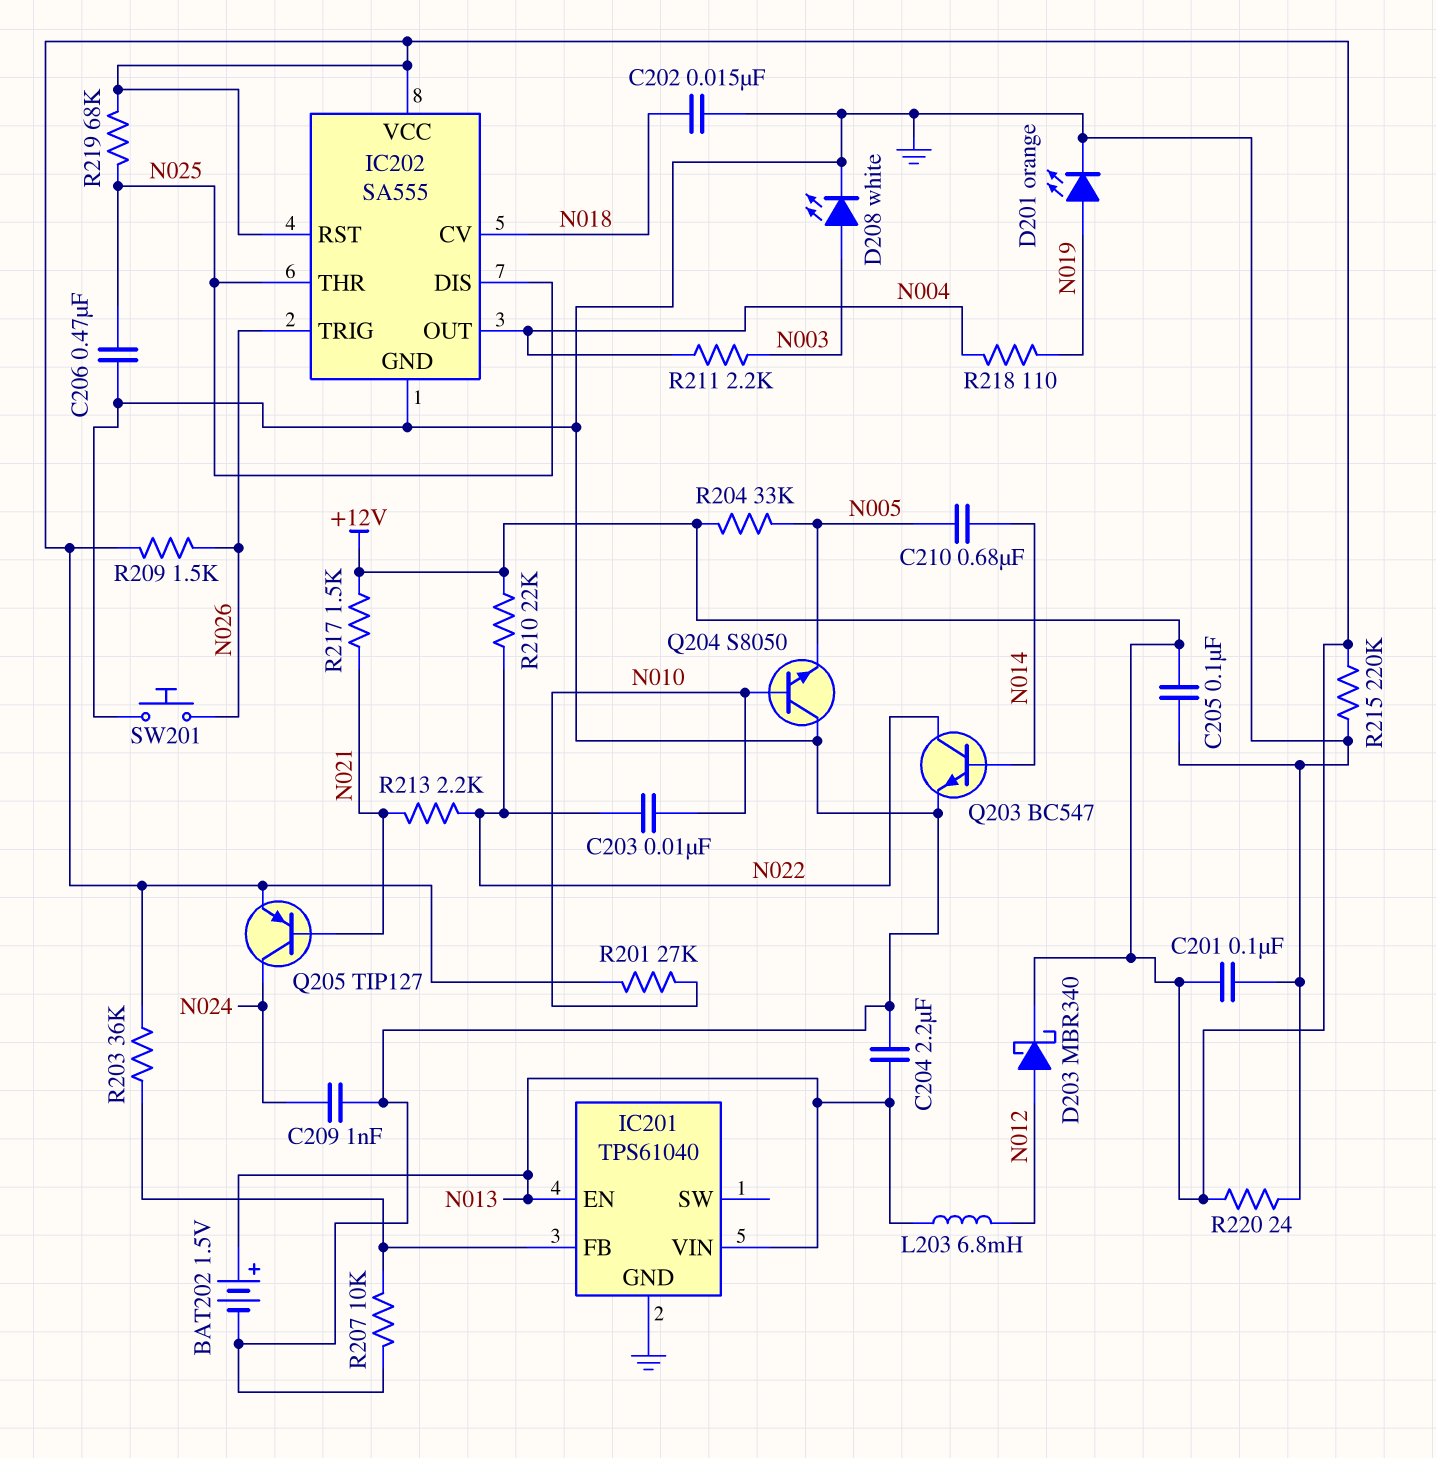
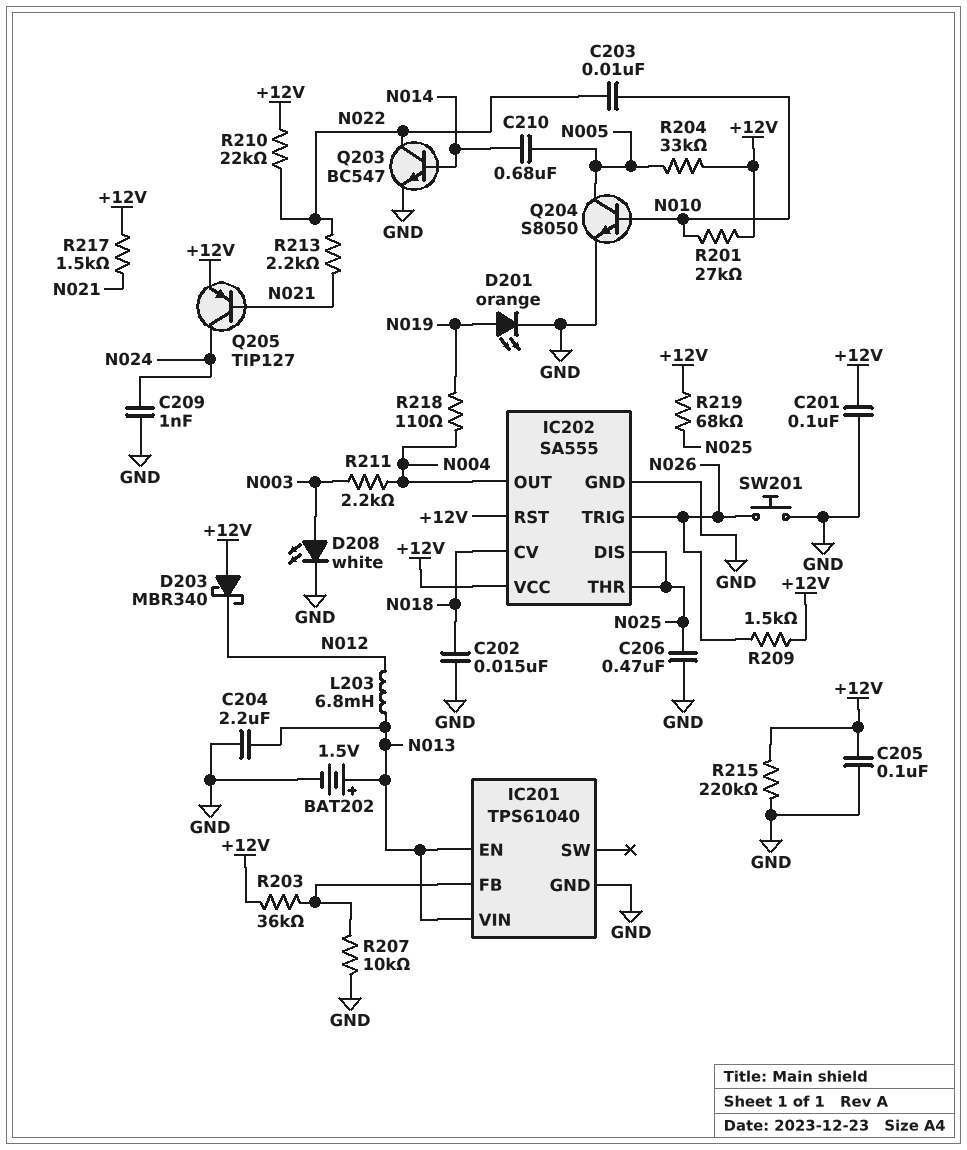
D203: schottky MBR340 (A N012, K +12V) -> schottky MBR340 (A +12V, K N012)
Q204: NPN S8050 (B N010, C GND, E N005) -> NPN S8050 (B N010, C N005, E GND)
R220: 24 (+12V, GND) -> none

